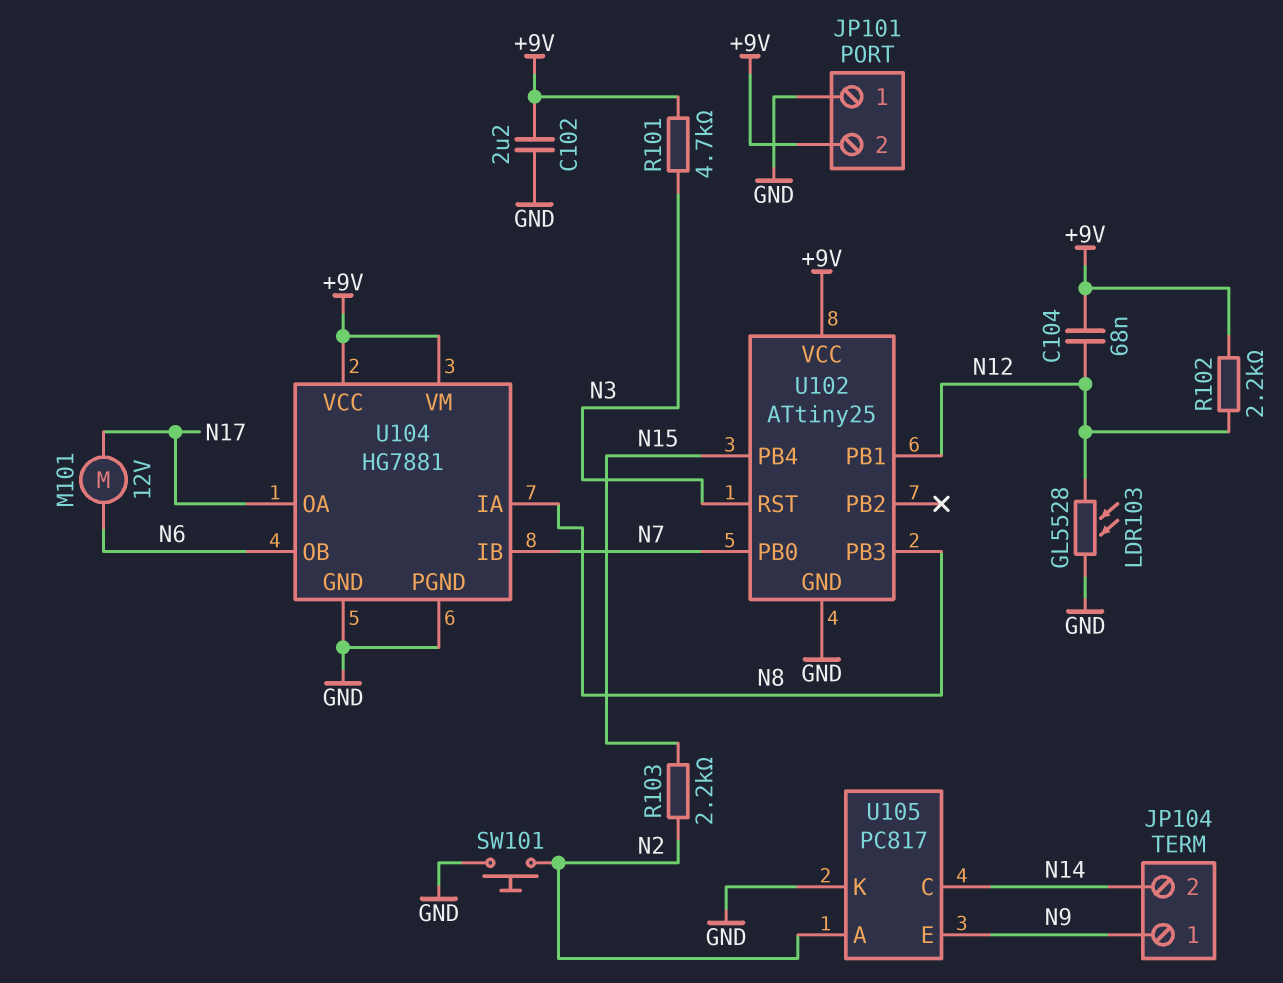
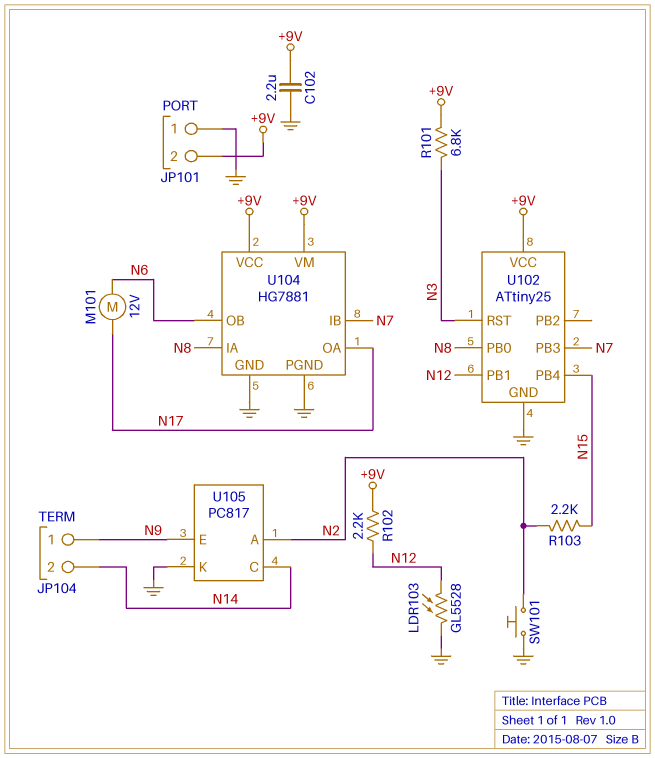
C104: 68nF (+9V, N12) -> none
R101: 4.7k (+9V, N3) -> 6.8k (+9V, N3)
U102 pin PB0: N7 -> N8
U102 pin PB3: N8 -> N7

